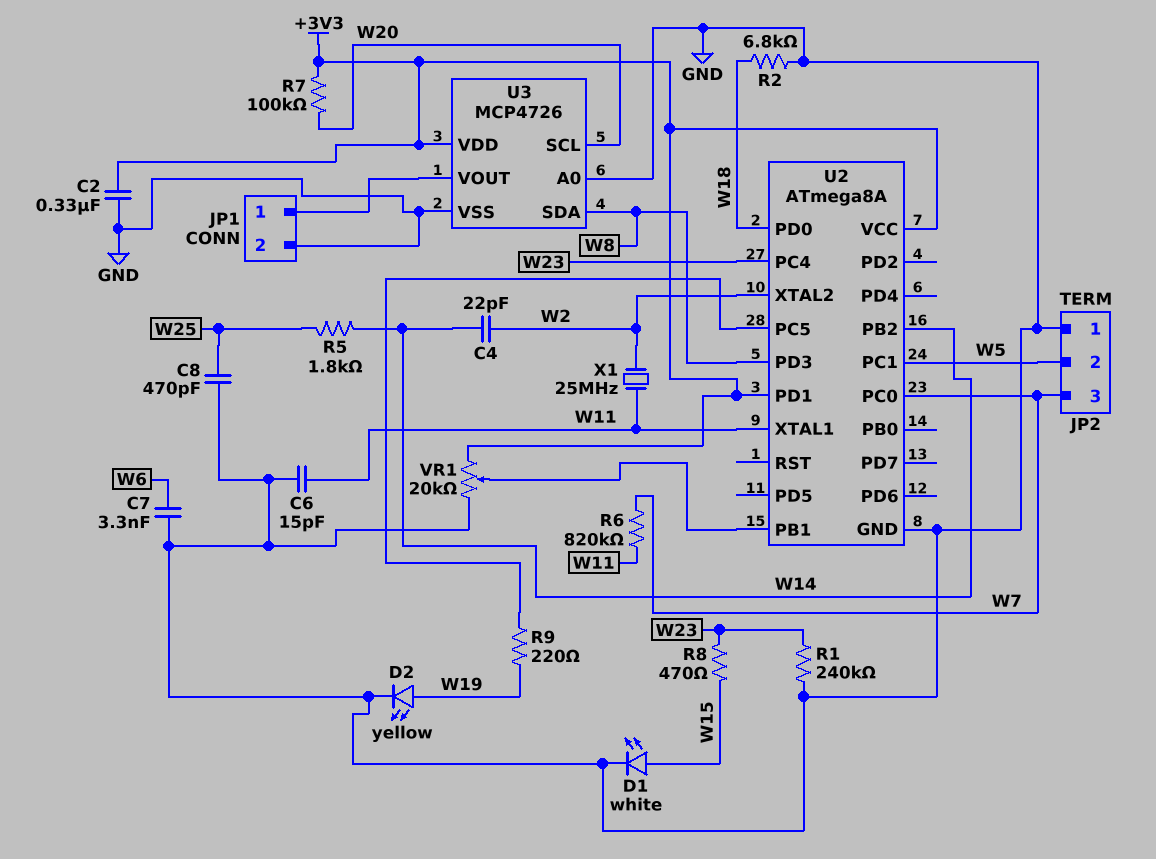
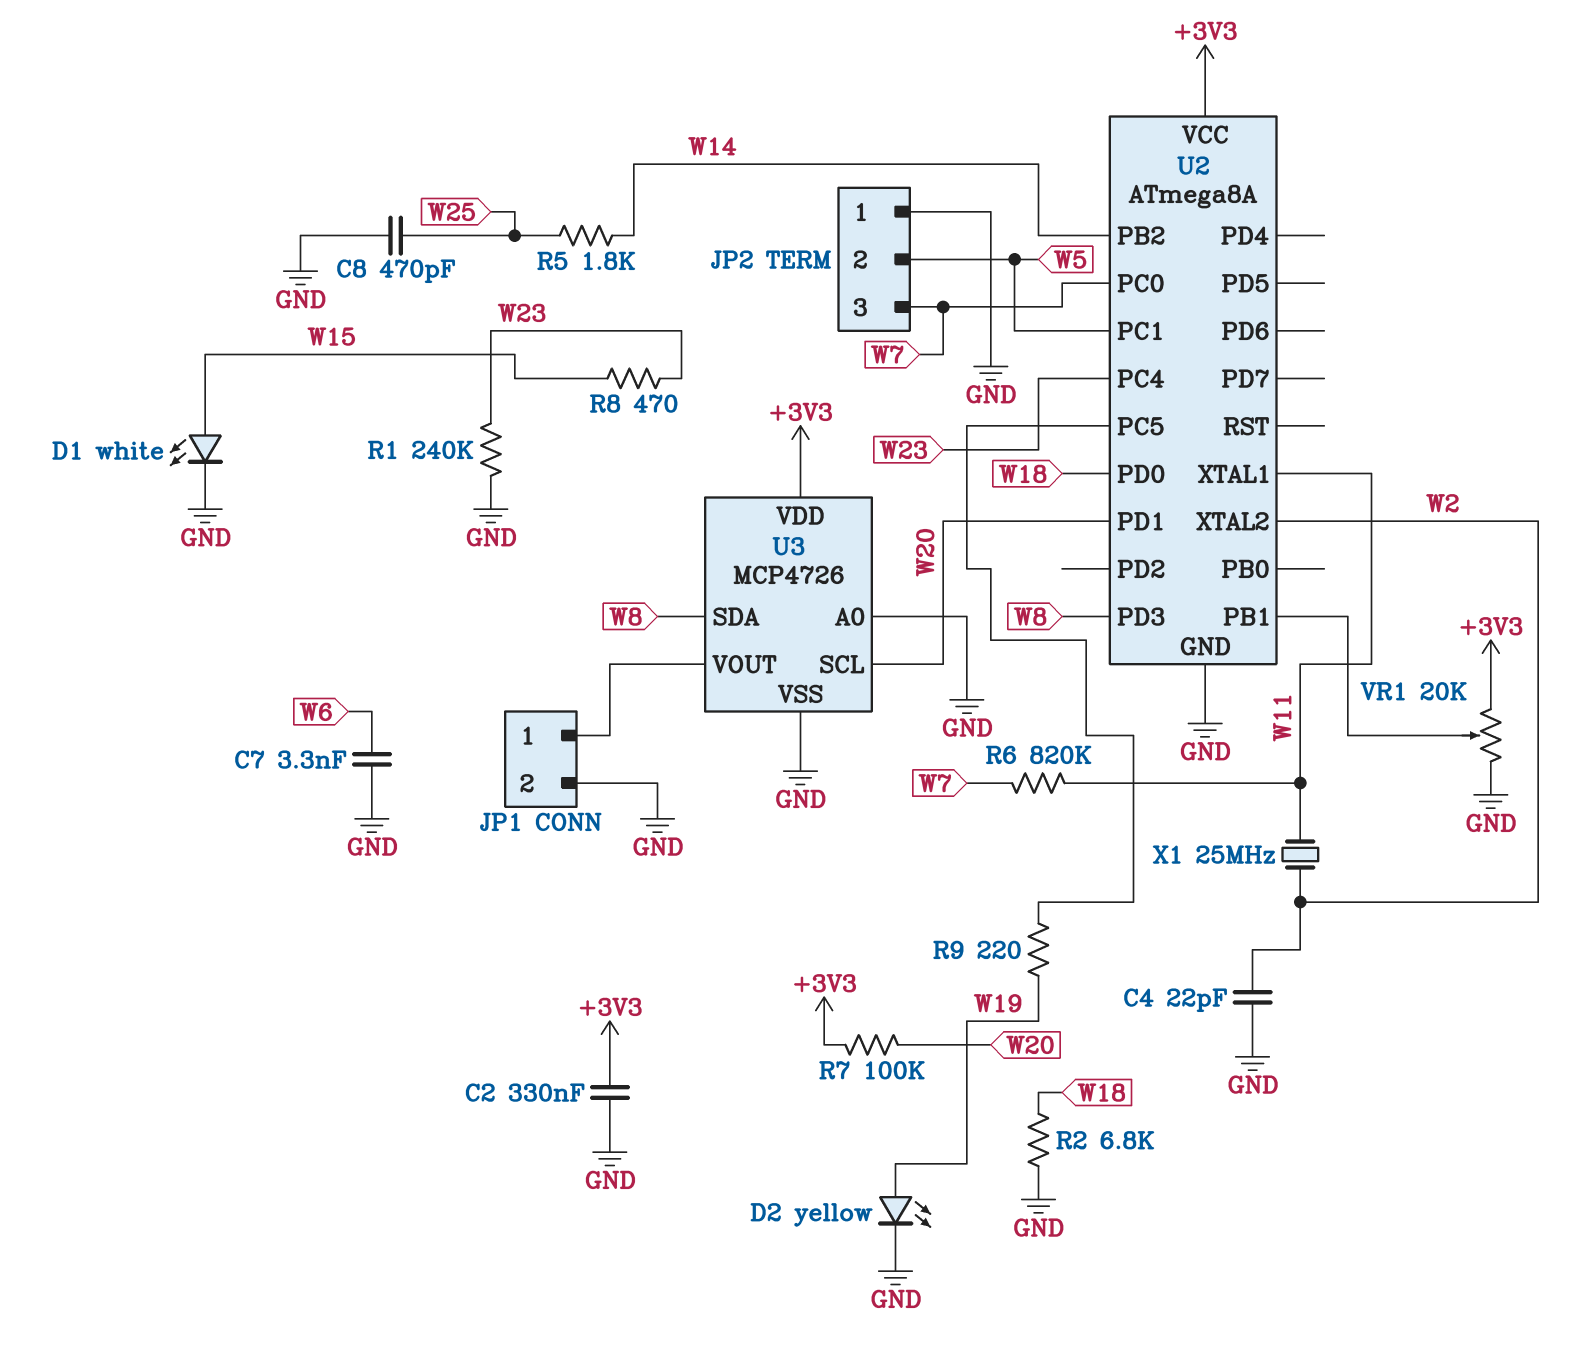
C4: 22pF (W2, W14) -> 22pF (GND, W2)
C6: 15pF (GND, W11) -> none
U2 pin PD1: +3V3 -> W20

